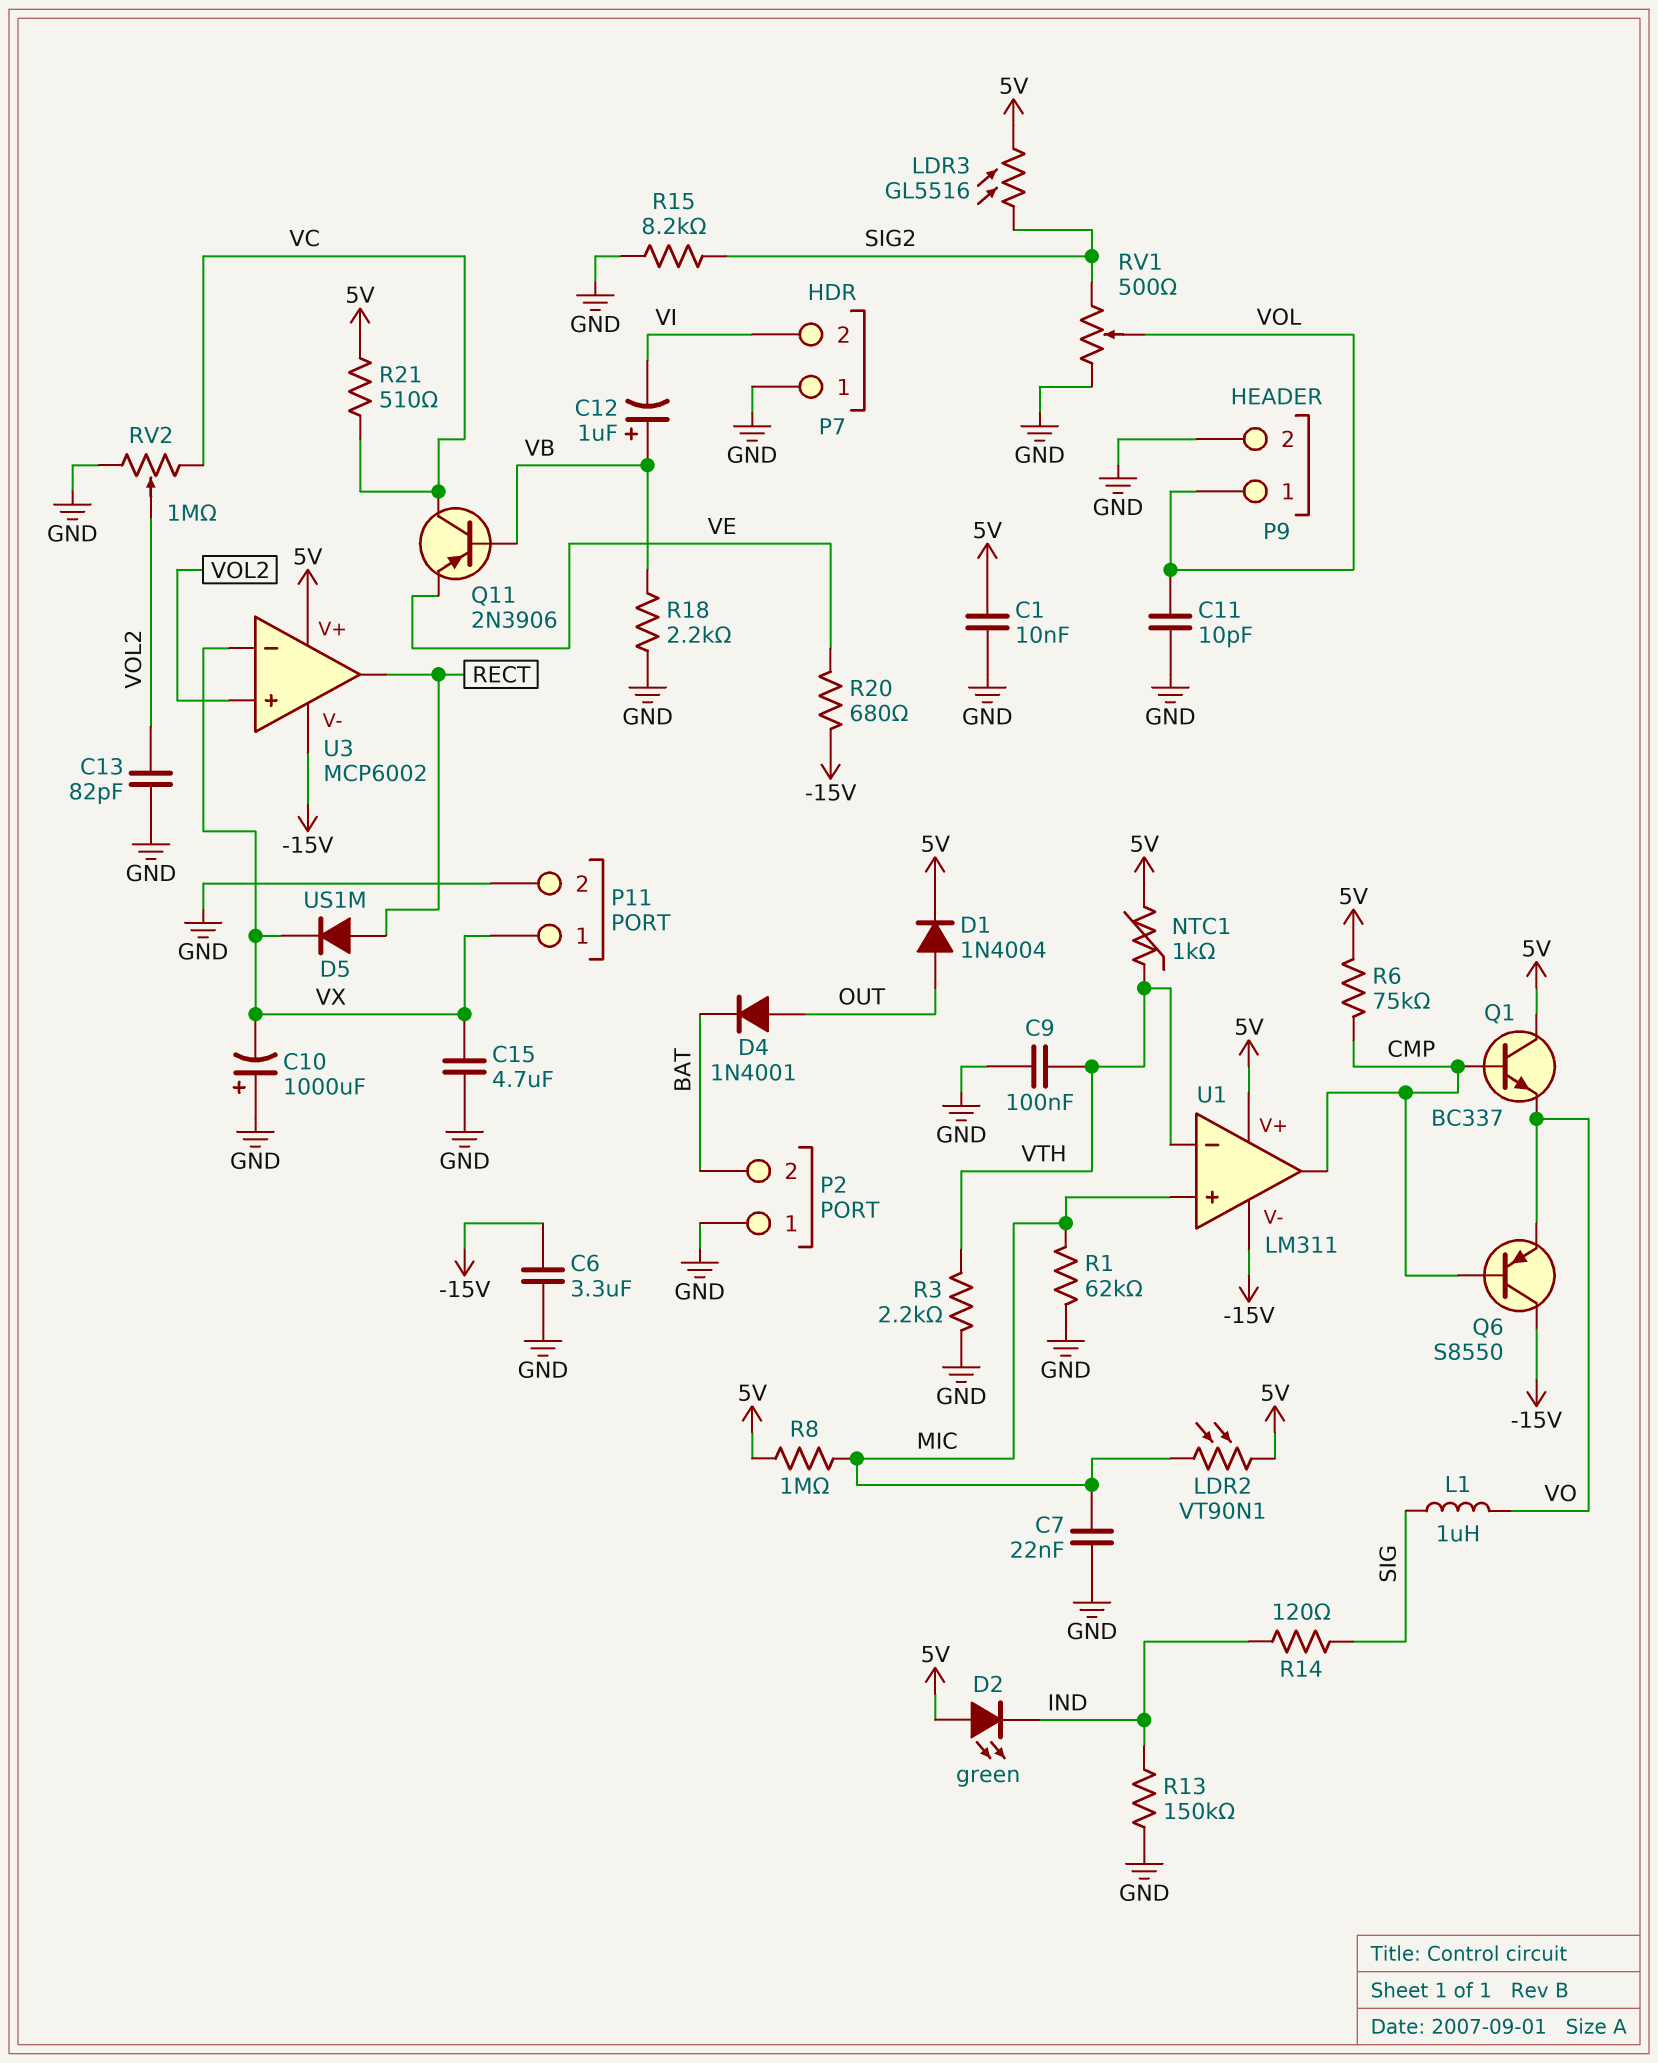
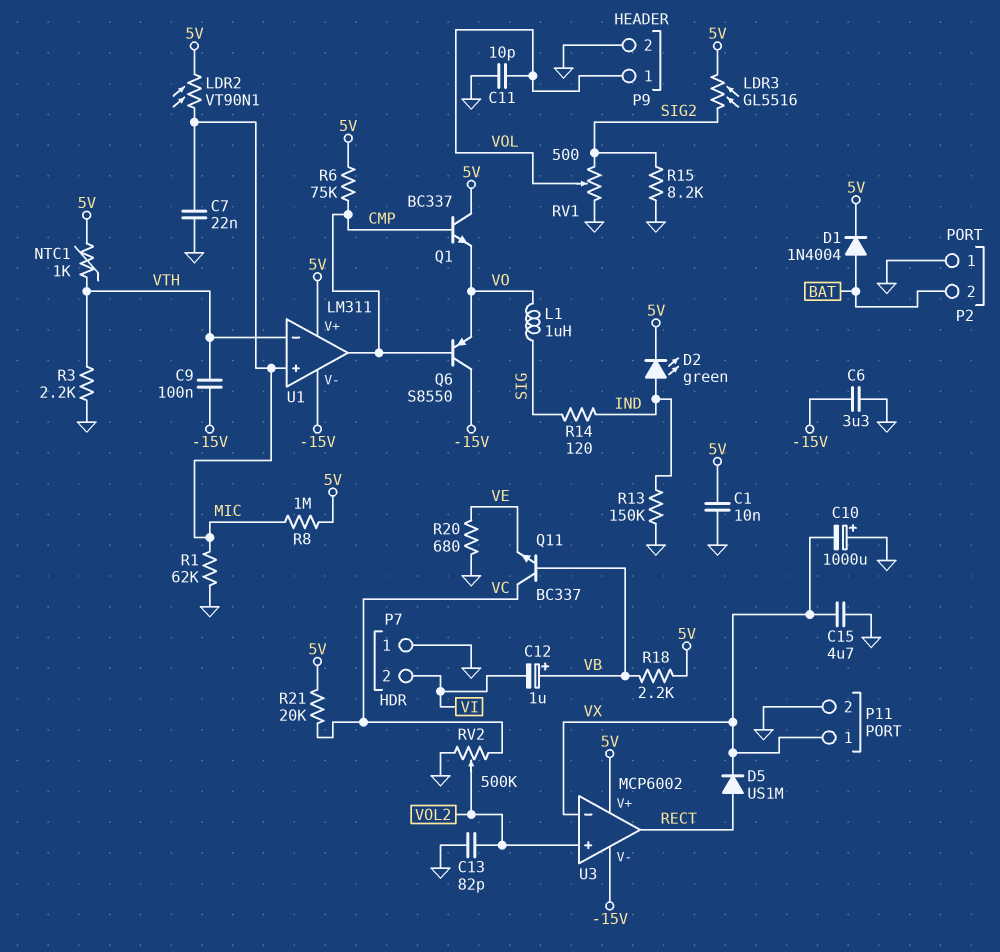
C9: 100nF (GND, VTH) -> 100nF (-15V, VTH)
D1: diode 1N4004 (A OUT, K 5V) -> diode 1N4004 (A BAT, K 5V)
D2: LED green (A 5V, K IND) -> LED green (A IND, K 5V)
D4: diode 1N4001 (A OUT, K BAT) -> none
Q11: PNP 2N3906 (B VB, C VC, E VE) -> NPN BC337 (B VB, C VC, E VE)
R18: 2.2k (GND, VB) -> 2.2k (5V, VB)
R20: 680 (-15V, VE) -> 680 (GND, VE)
R21: 510 (5V, VC) -> 20k (5V, VC)
RV2: 1M (GND, VC, wiper VOL2) -> 500k (GND, VC, wiper VOL2)

